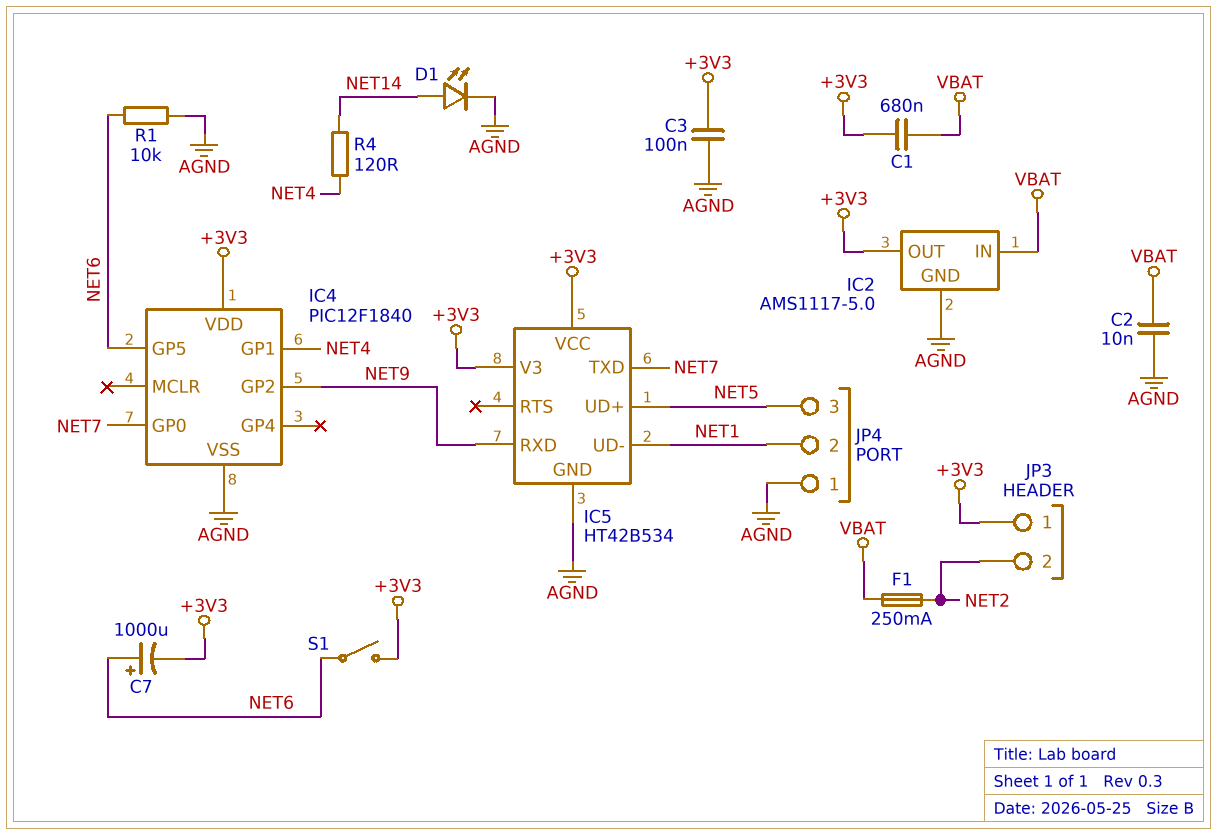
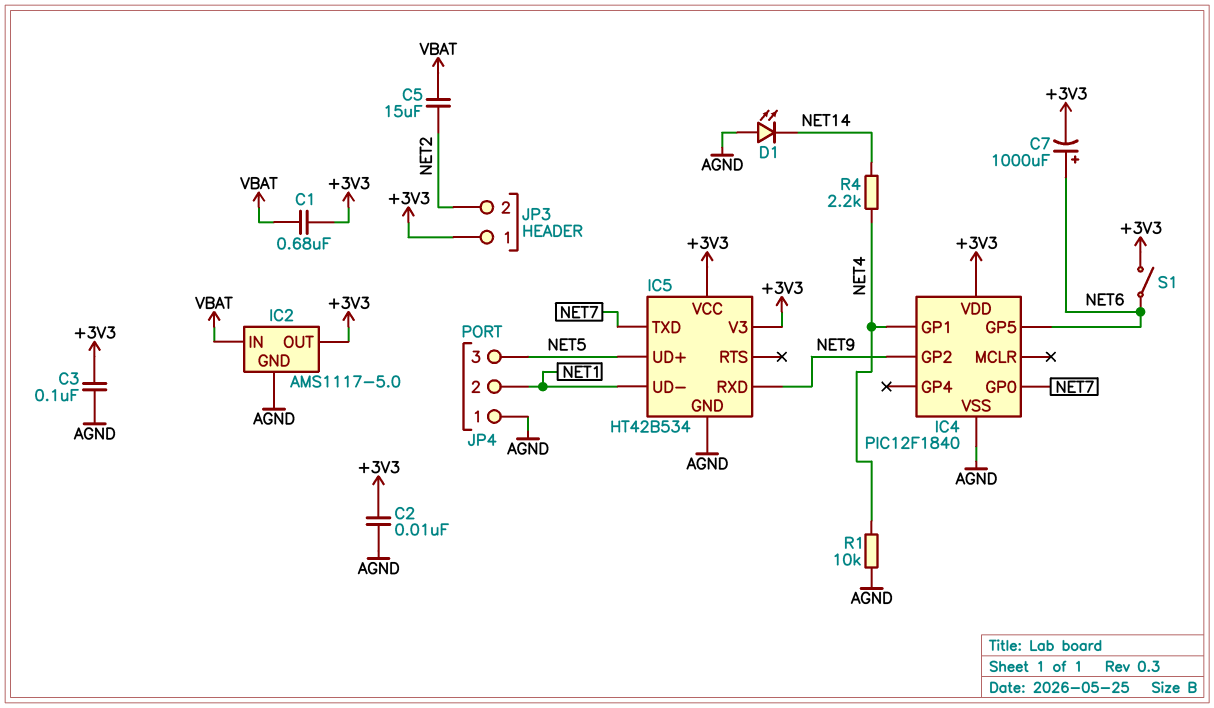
C2: 10nF (AGND, VBAT) -> 10nF (+3V3, AGND)
C5: none -> 15uF (NET2, VBAT)
D1: LED (A NET14, K AGND) -> LED (A AGND, K NET14)
F1: 250mA (NET2, VBAT) -> none
R1: 10k (AGND, NET6) -> 10k (AGND, NET4)
R4: 120 (NET4, NET14) -> 2.2k (NET4, NET14)

